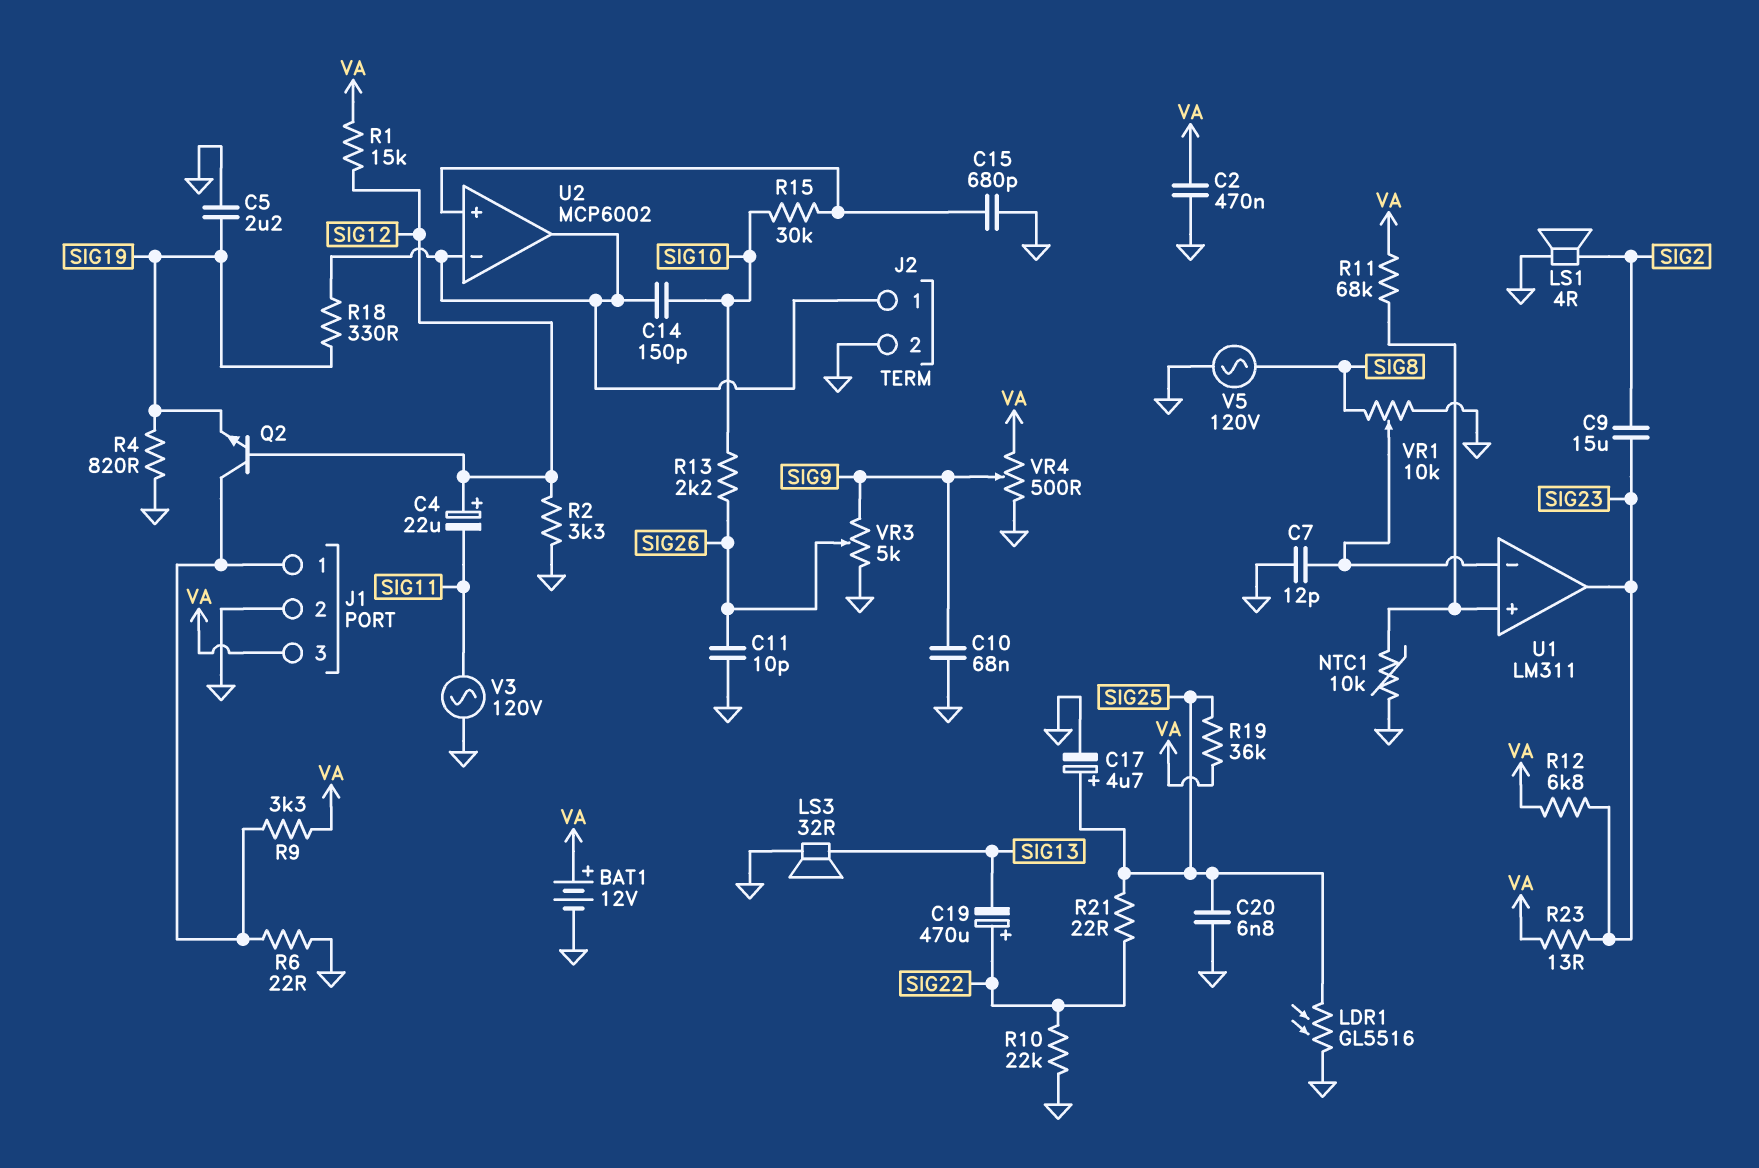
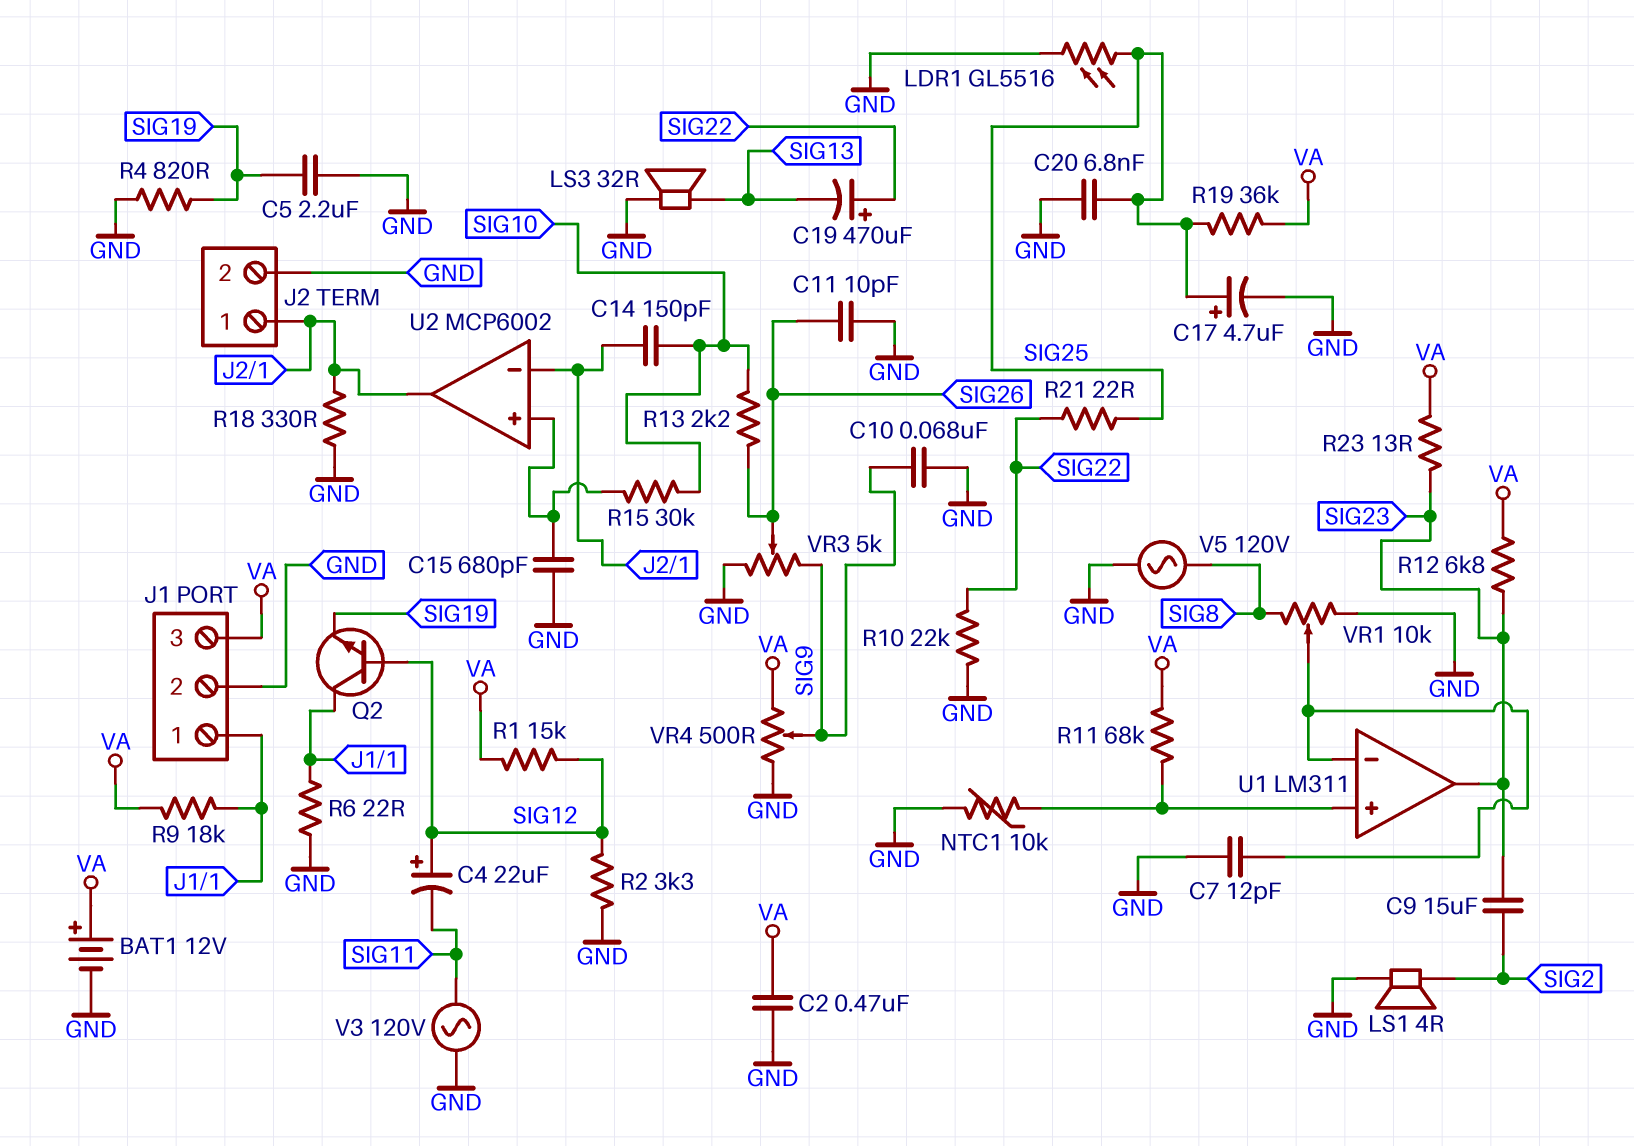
R9: 3.3k (J1/1, VA) -> 18k (J1/1, VA)
R18: 330 (J2/1, SIG19) -> 330 (GND, J2/1)

